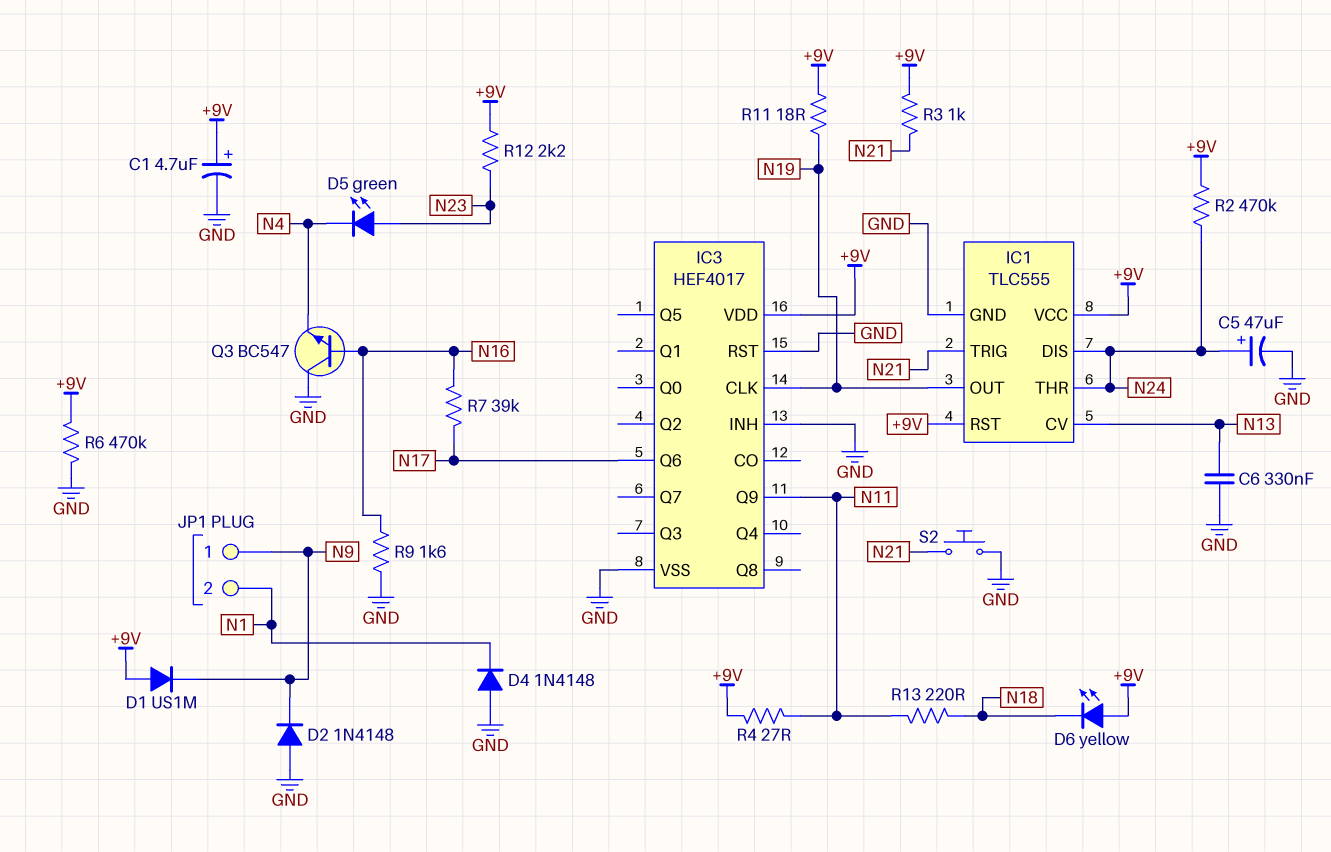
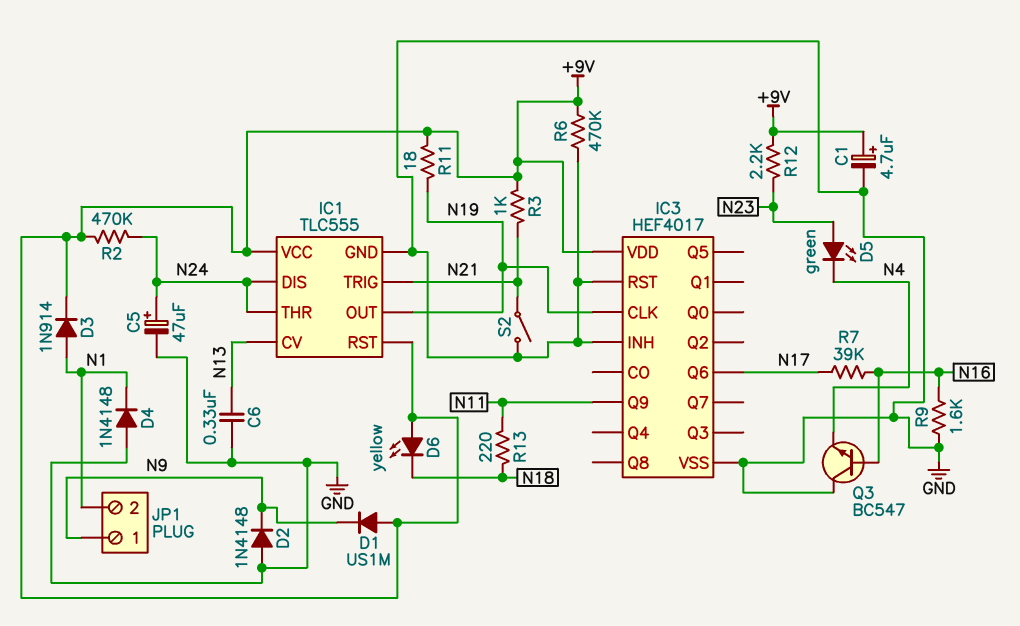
D3: none -> diode 1N914 (A N1, K +9V)
R4: 27 (+9V, N11) -> none
S2: button (GND, N21) -> switch (GND, N21)

